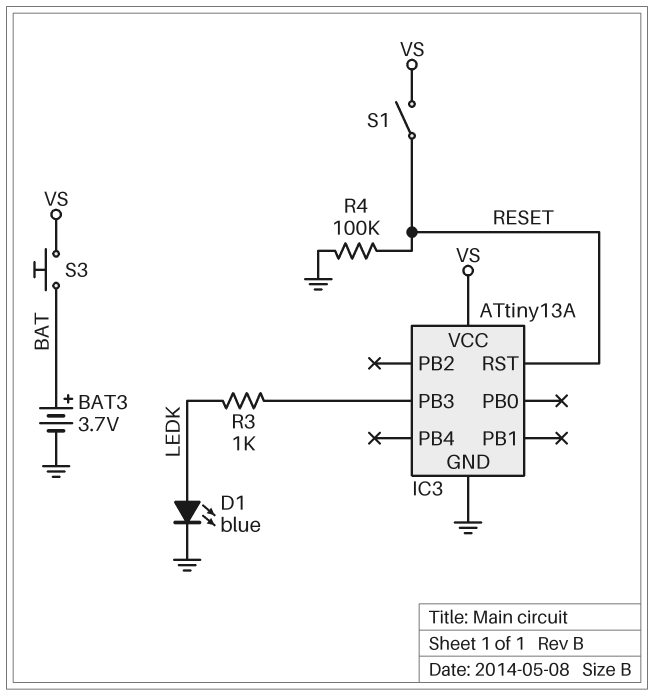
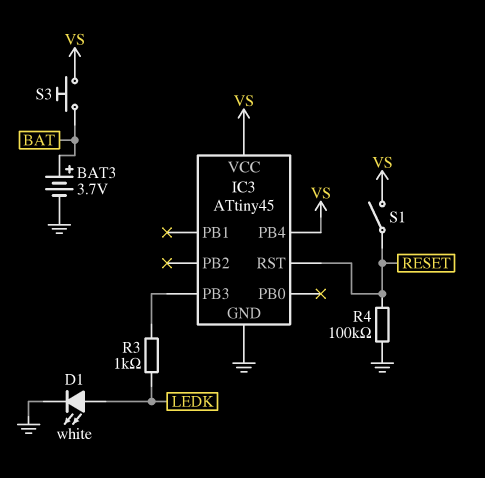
D1: LED blue (A LEDK, K GND) -> LED white (A LEDK, K GND)
IC3: ATtiny13A -> ATtiny45
IC3 pin PB4: none -> VS

